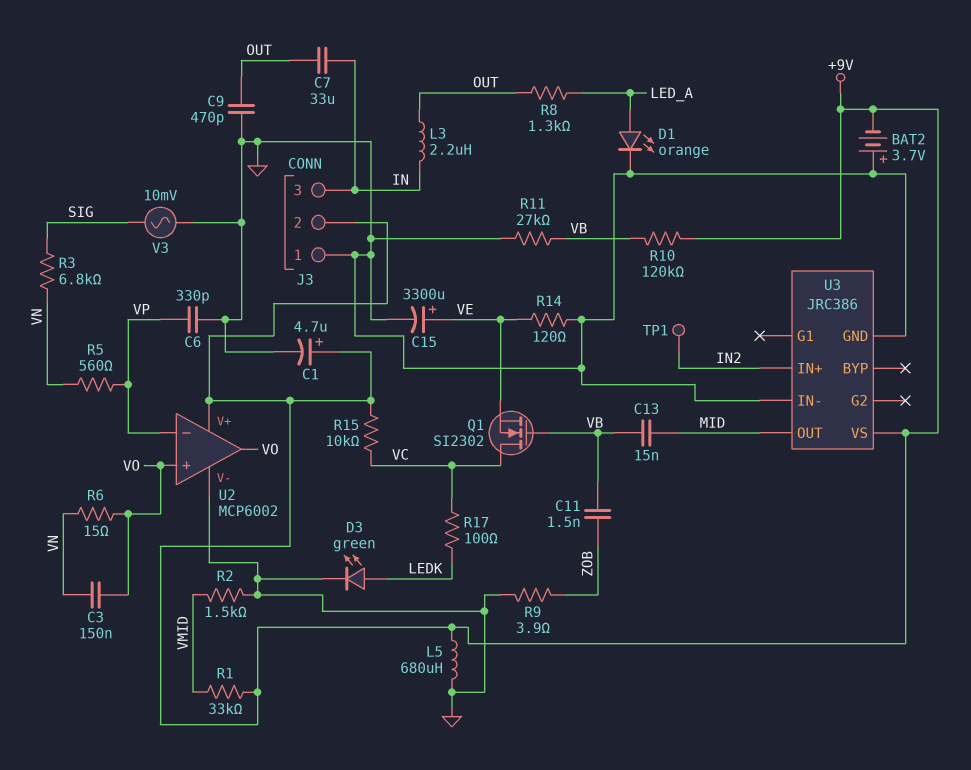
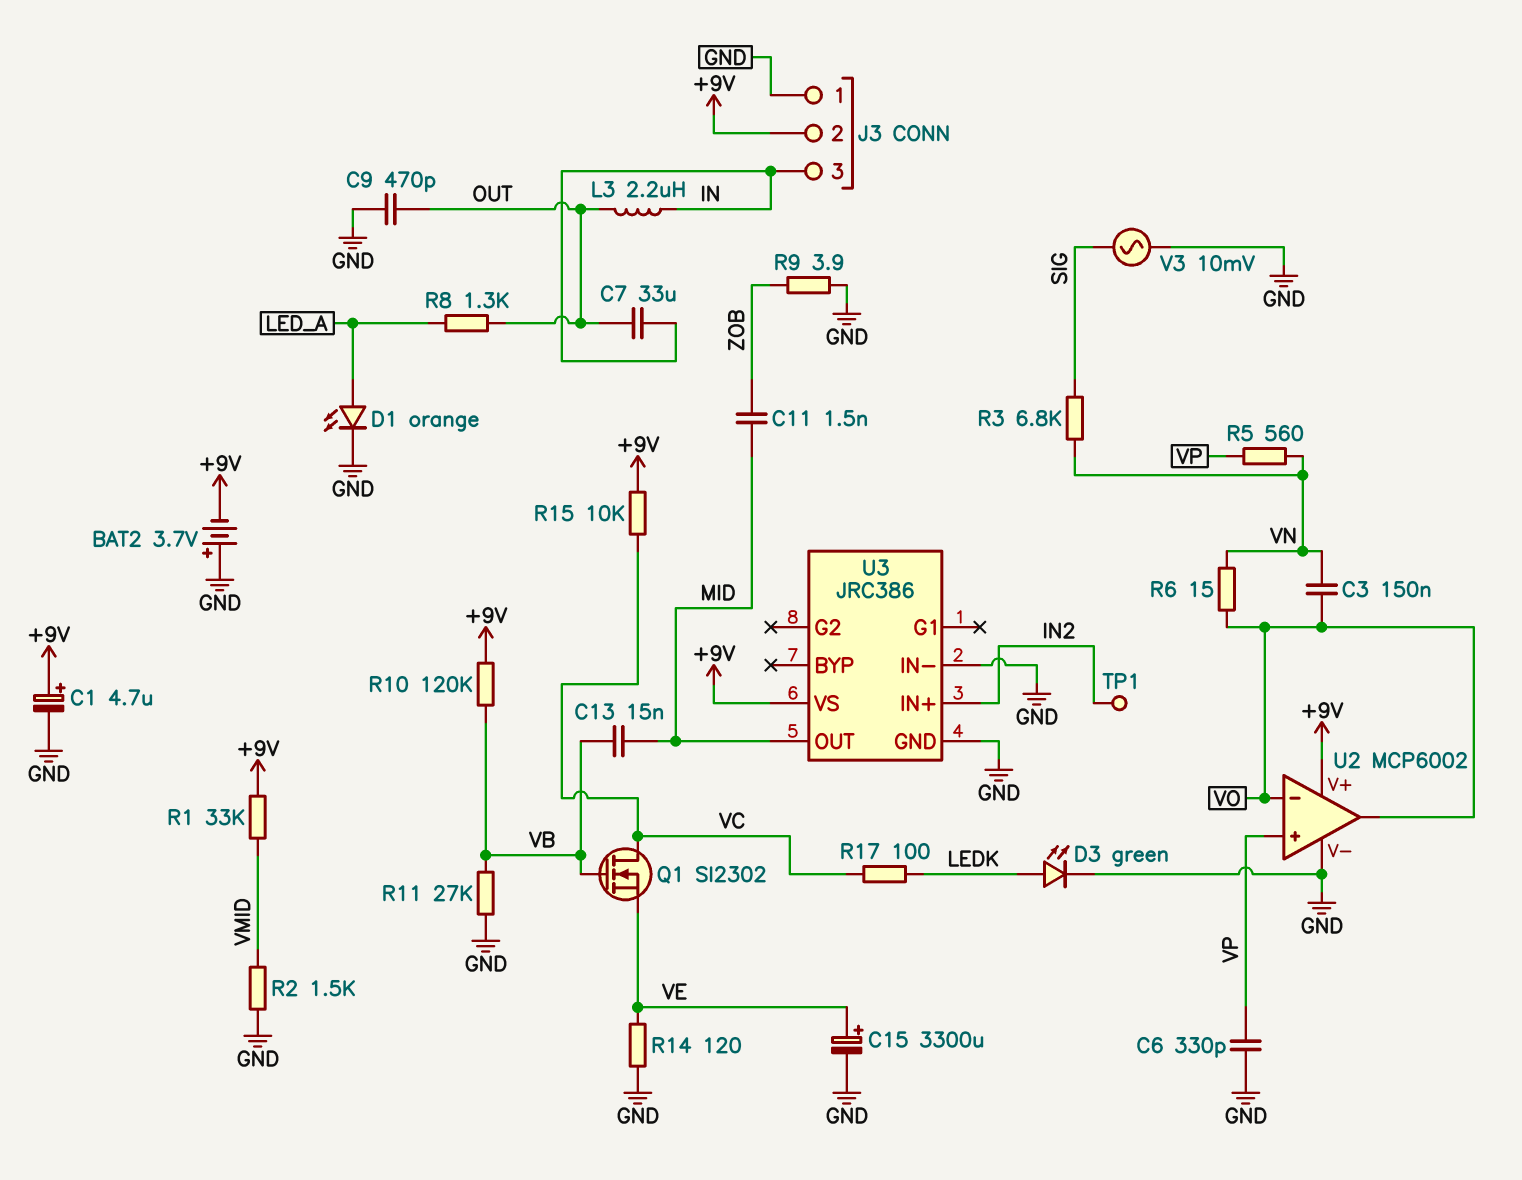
C11: 1.5nF (VB, ZOB) -> 1.5nF (MID, ZOB)
L5: 680uH (+9V, GND) -> none
U2 pin in+: VO -> VP
U2 pin in-: VP -> VO

